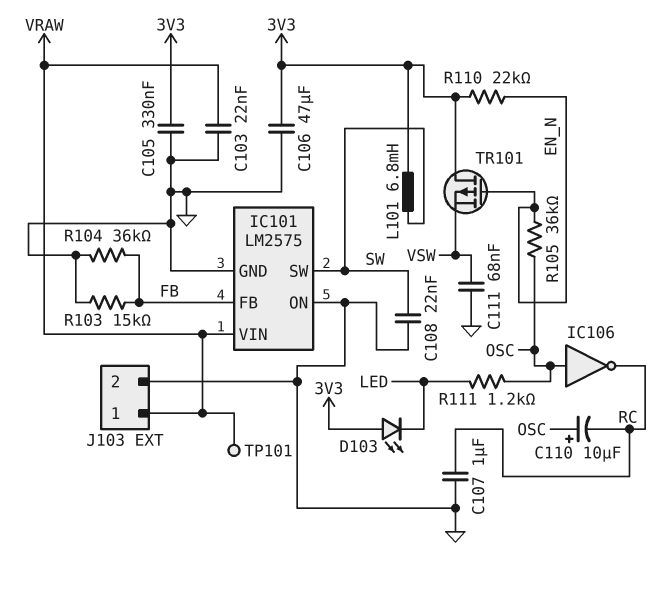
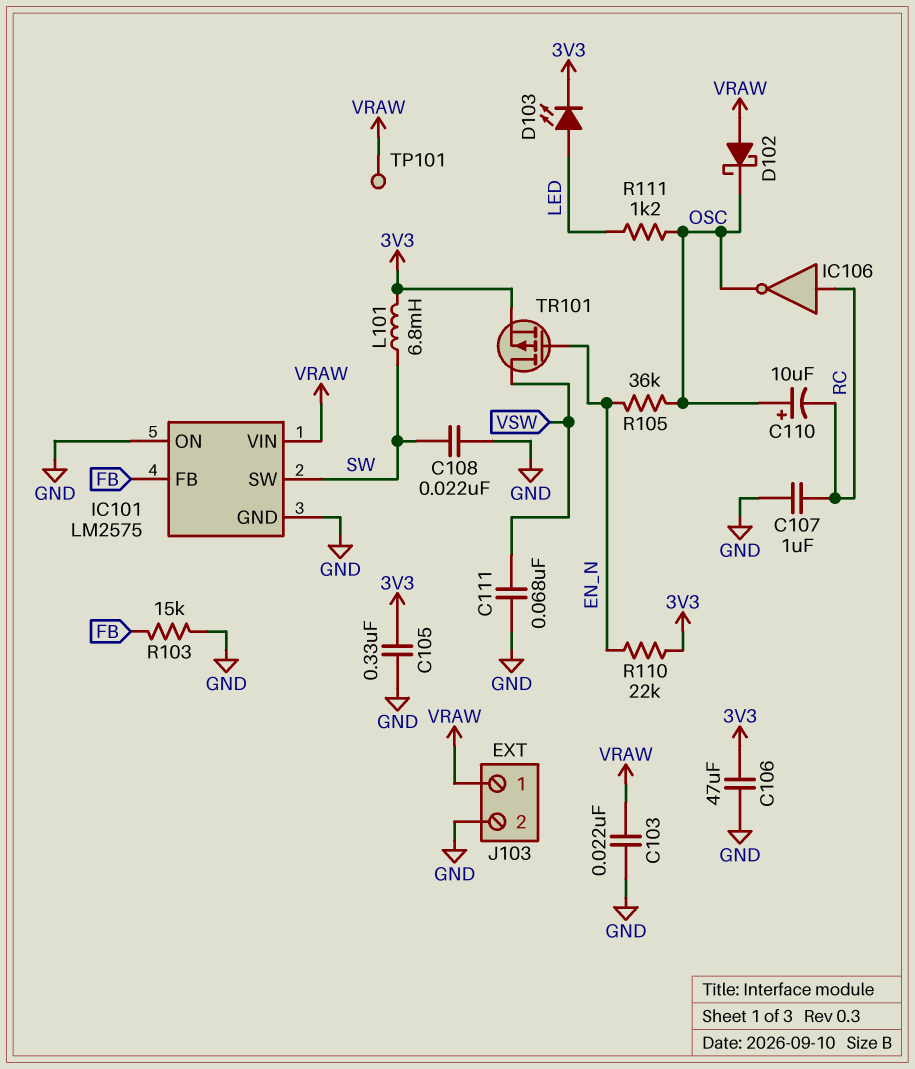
D102: none -> schottky (A VRAW, K OSC)
D103: LED (A 3V3, K LED) -> LED (A LED, K 3V3)
IC106: NOT (in OSC, out RC) -> NOT (in RC, out OSC)
R104: 36k (FB, GND) -> none
TR101: PMOS (G EN_N, D 3V3, S VSW) -> PMOS (G EN_N, D VSW, S 3V3)

